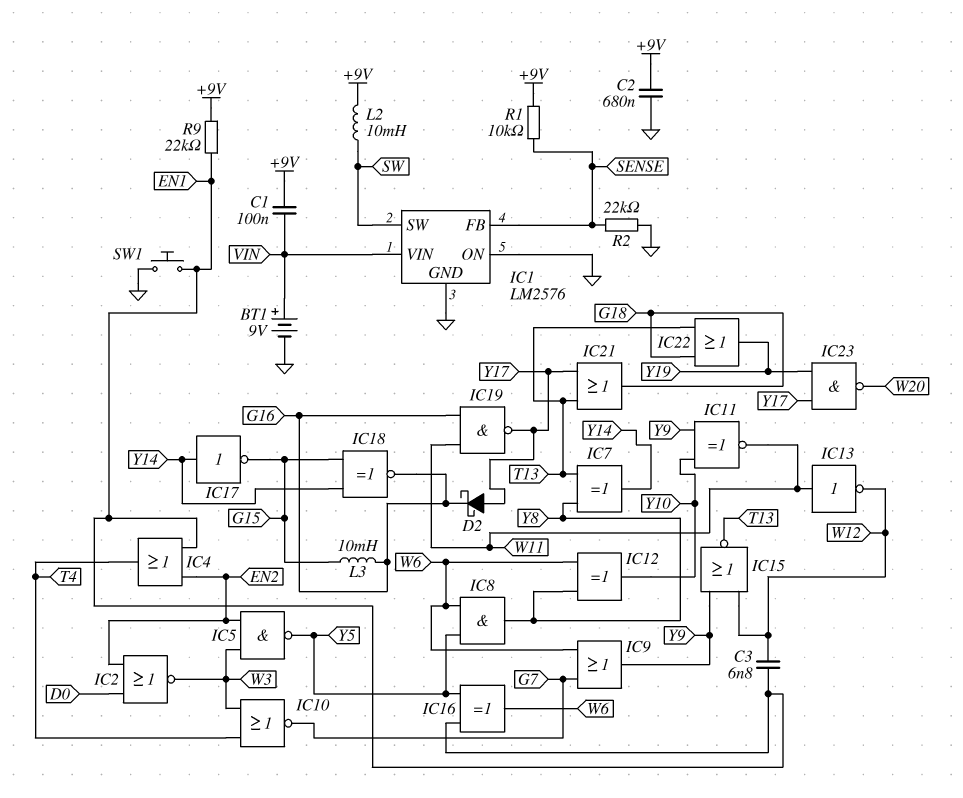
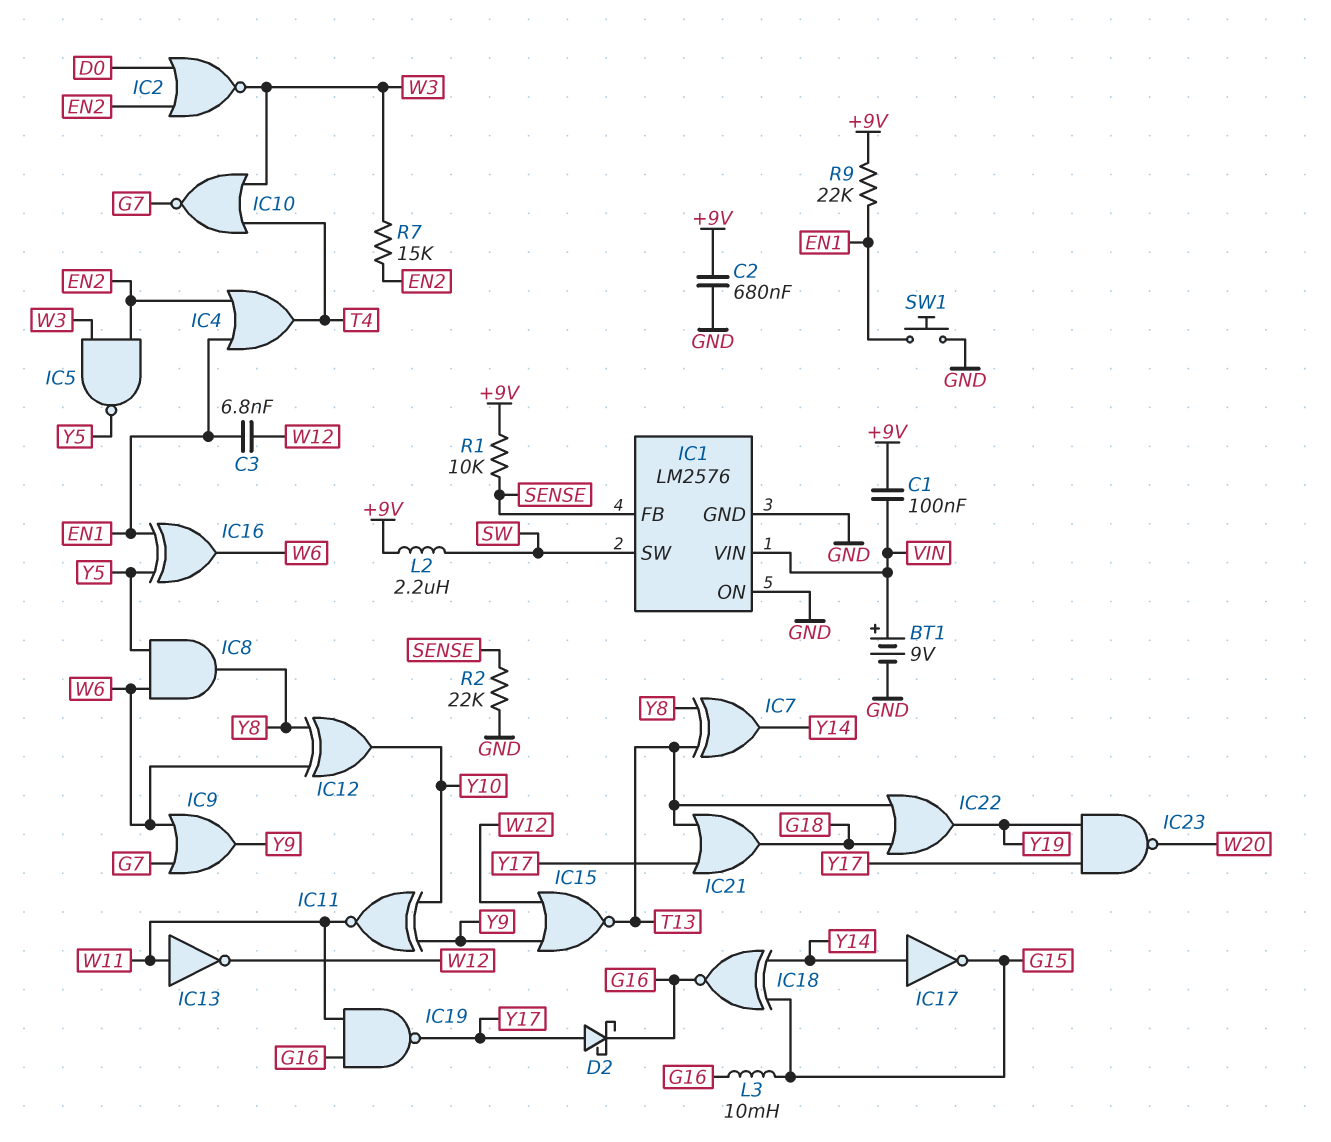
L2: 10mH (+9V, SW) -> 2.2uH (+9V, SW)
R7: none -> 15k (EN2, W3)

